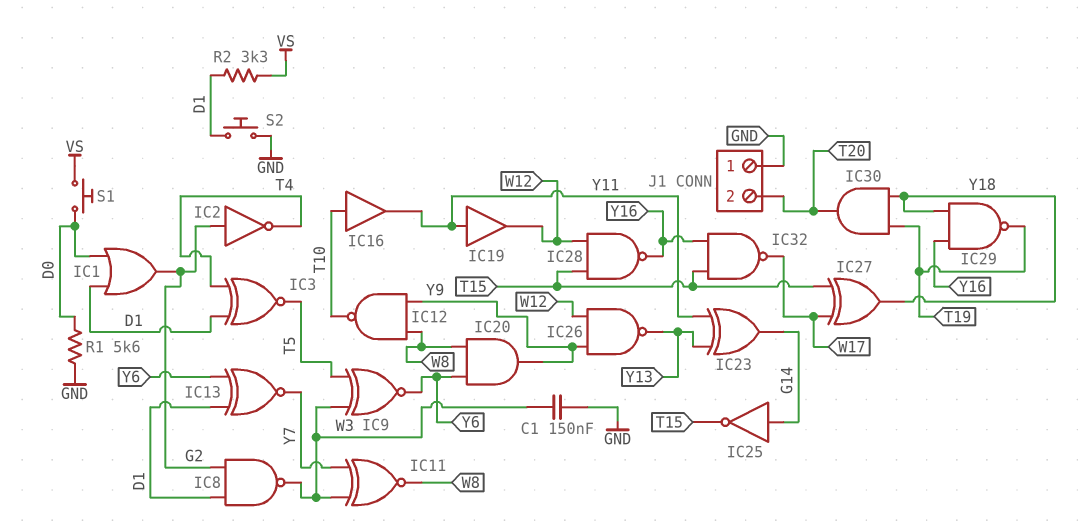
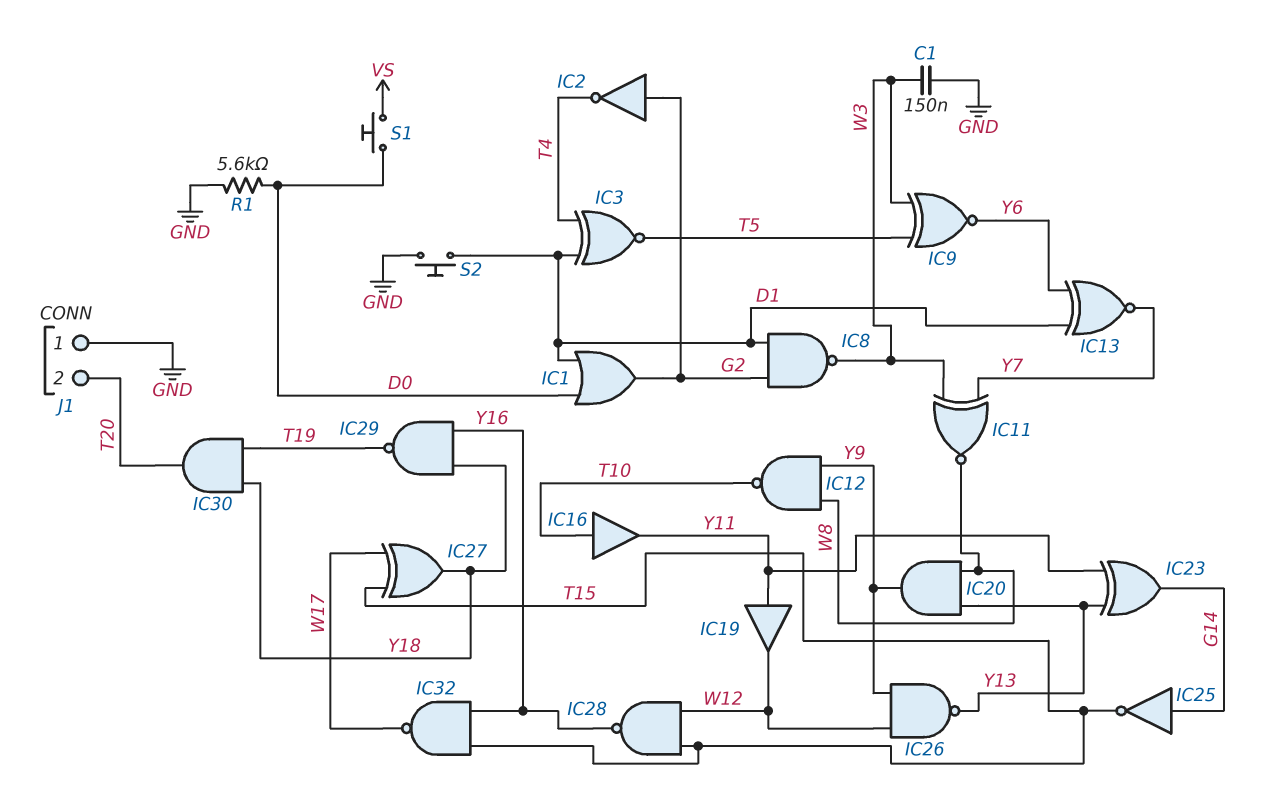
IC20: AND (in W8, in Y6, out Y9) -> AND (in W8, in Y13, out Y9)
R2: 3.3k (D1, VS) -> none

